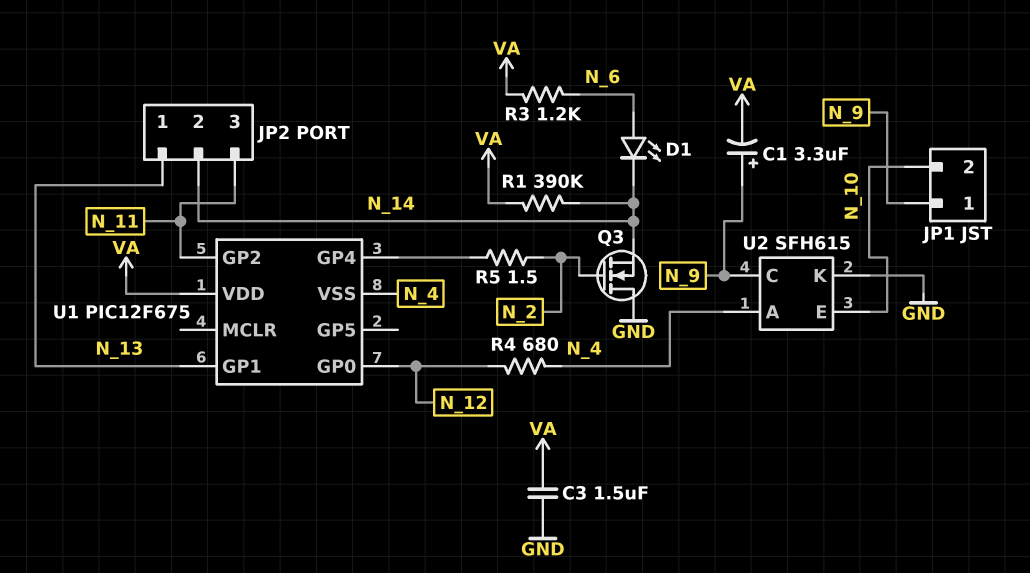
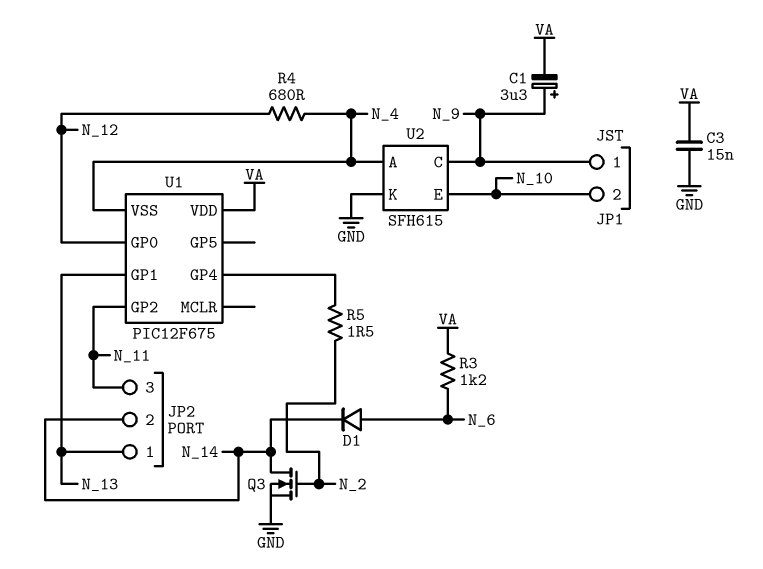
C3: 1.5uF (GND, VA) -> 15nF (GND, VA)
D1: LED (A N_6, K N_14) -> diode (A N_6, K N_14)
Q3: NMOS (G N_2, D GND, S N_14) -> NMOS (G N_2, D N_14, S GND)
R1: 390k (N_14, VA) -> none

